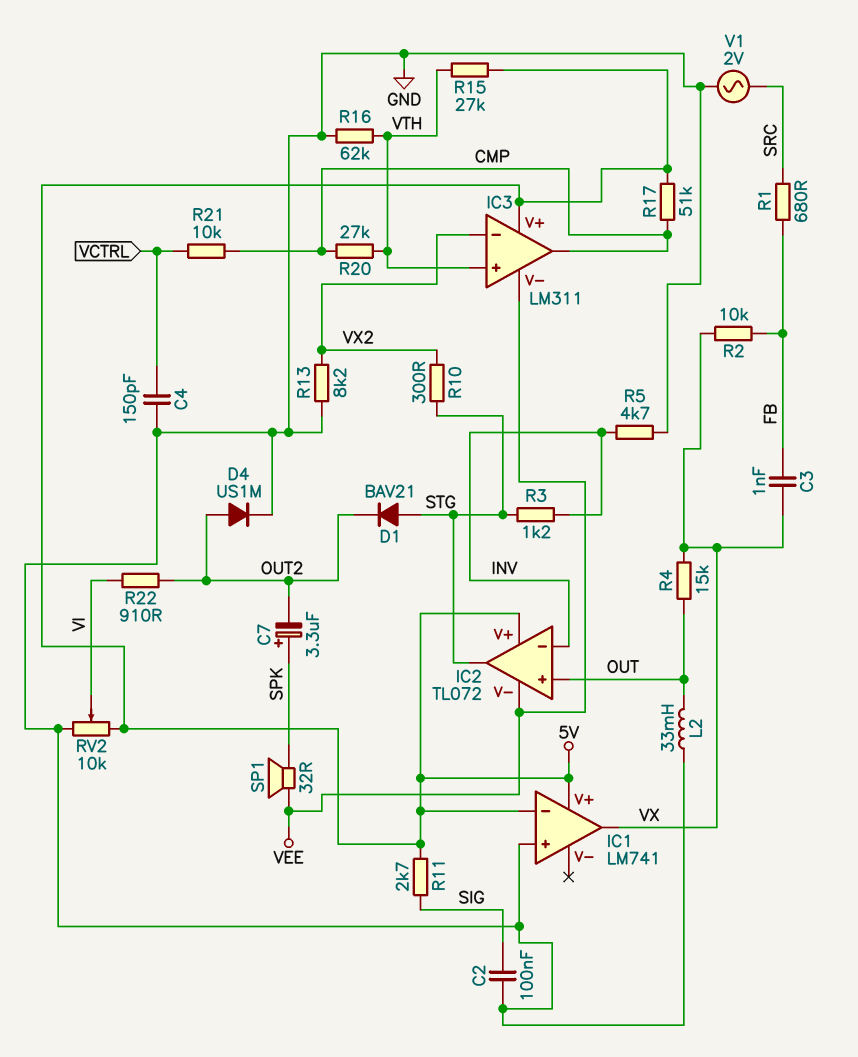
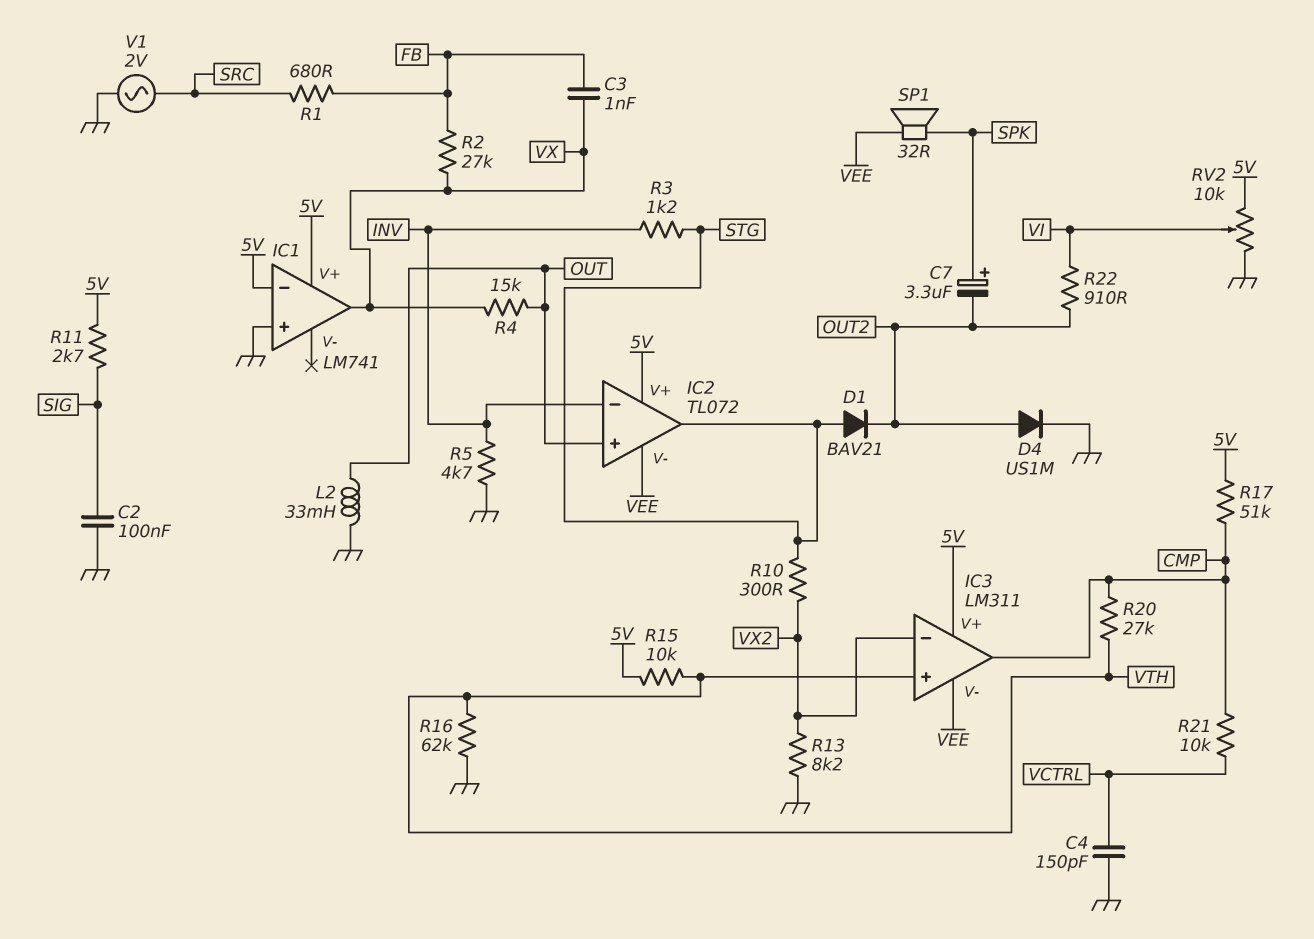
R2: 10k (FB, VX) -> 27k (FB, VX)
R15: 27k (5V, VTH) -> 10k (5V, VTH)

